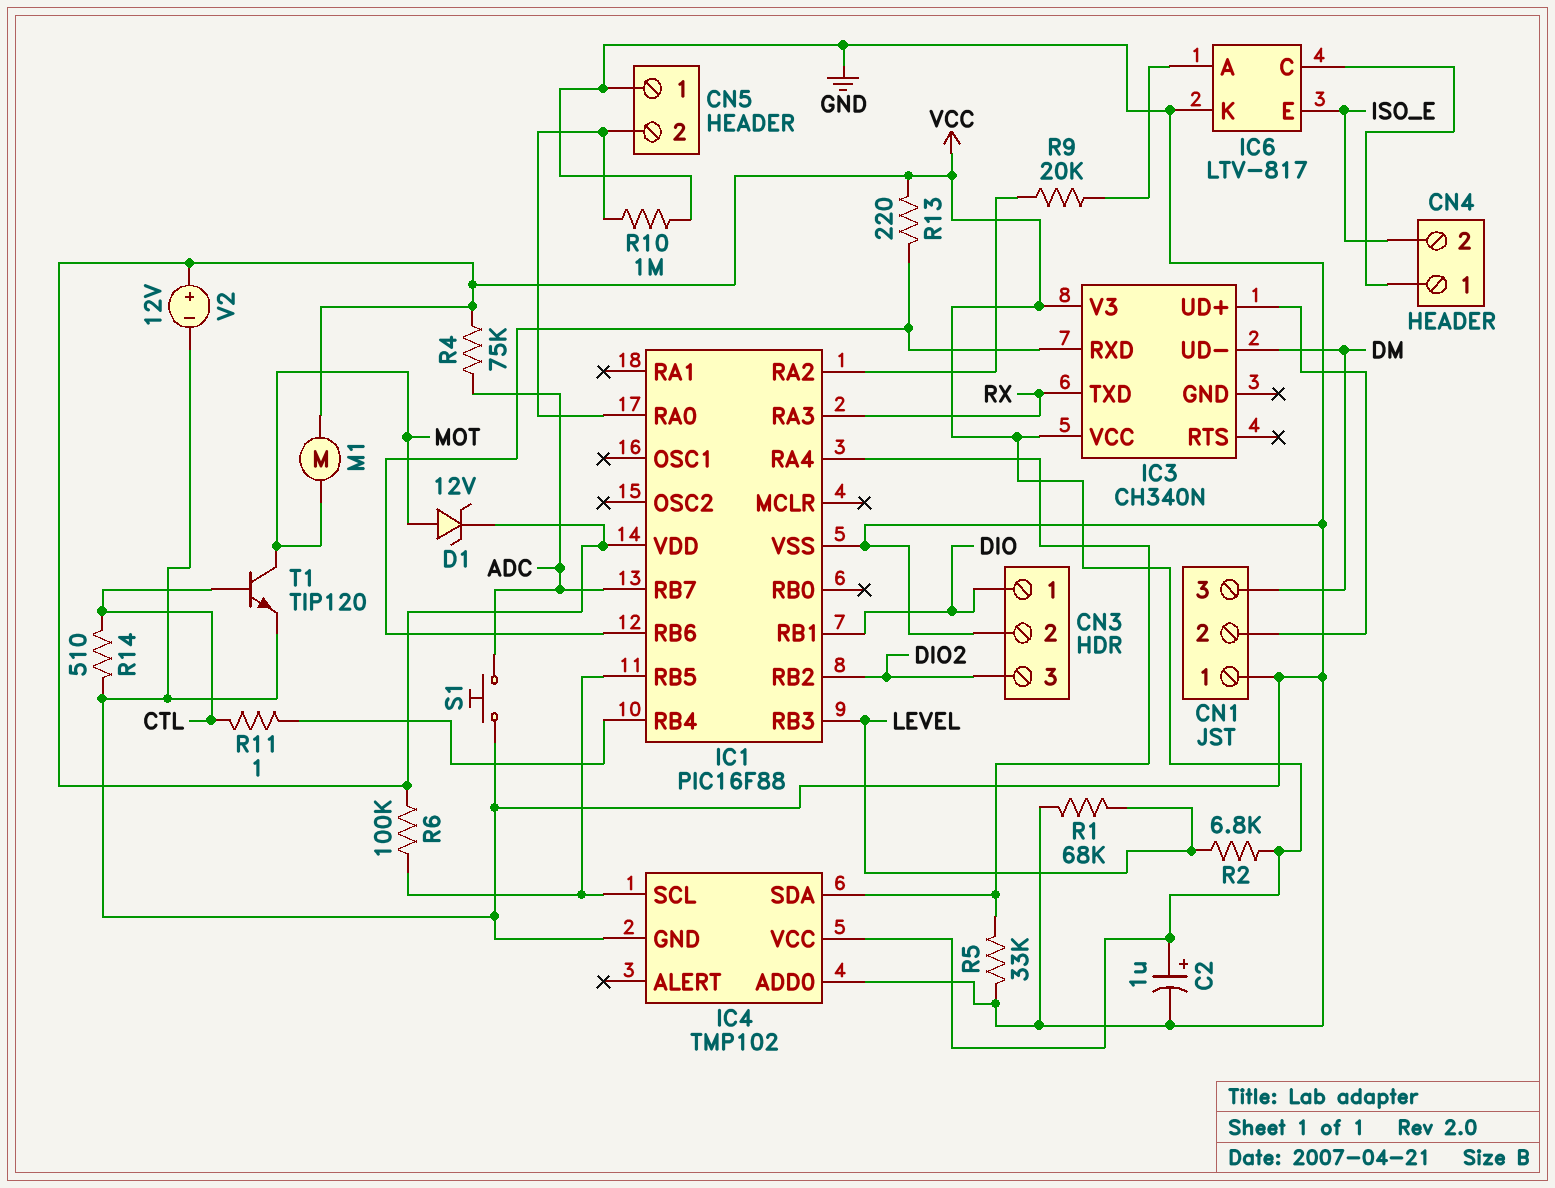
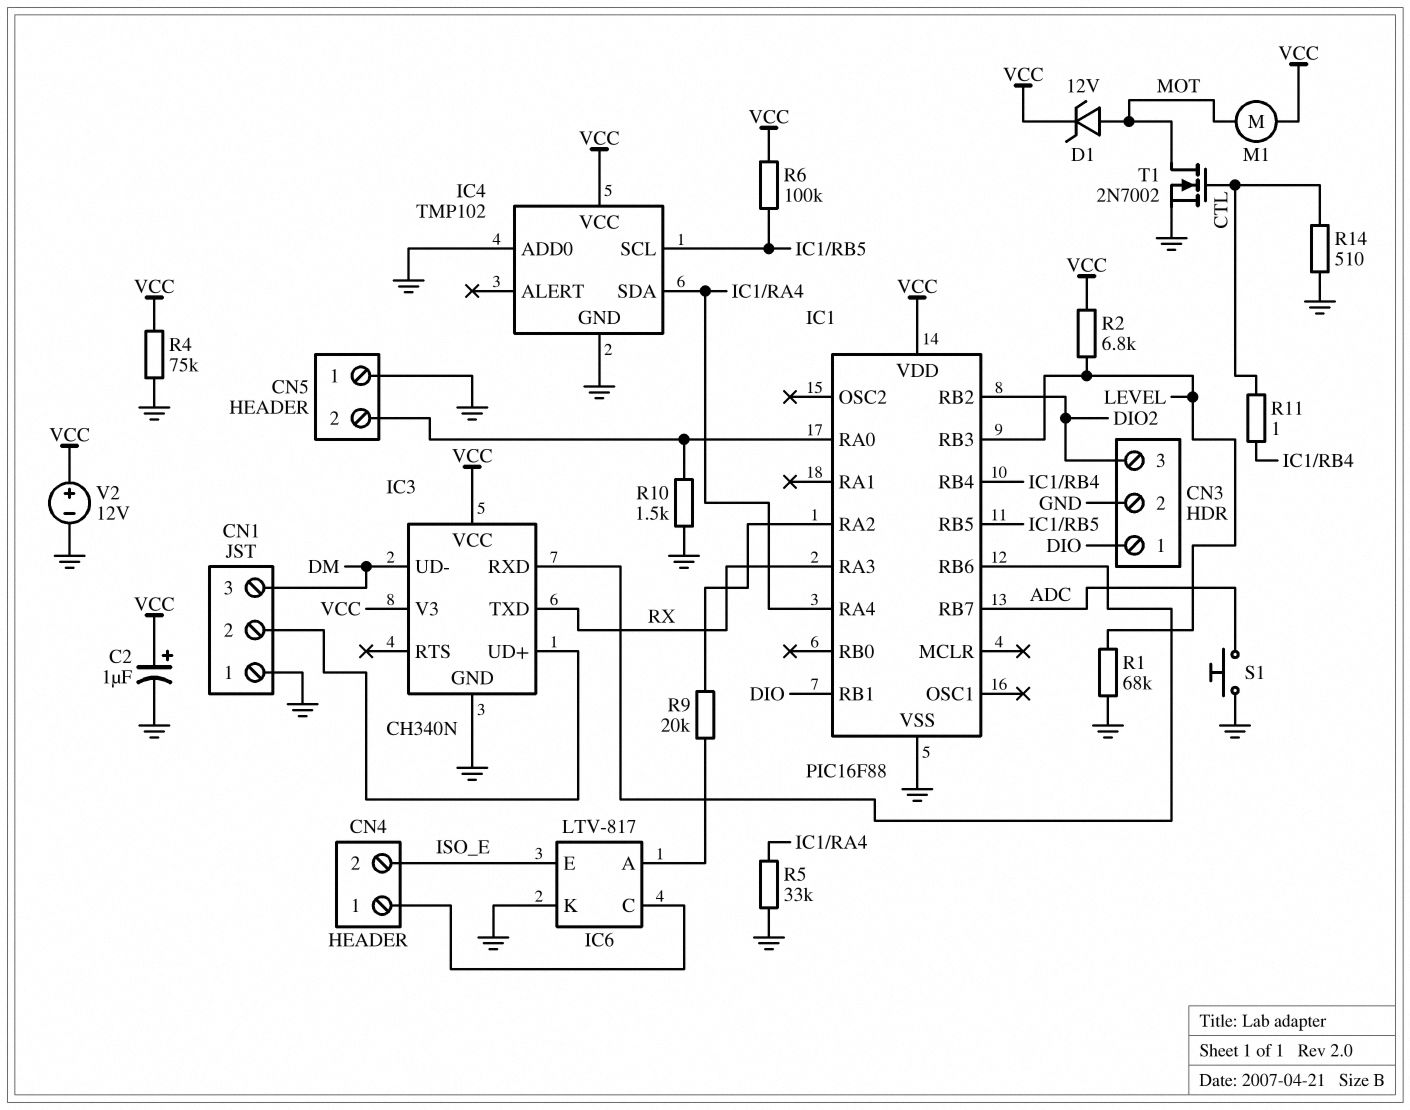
IC3 pin GND: none -> GND
R4: 75k (ADC, VCC) -> 75k (GND, VCC)
R10: 1M (CN5/2, GND) -> 1.5k (CN5/2, GND)
R13: 220 (IC1/RB6, VCC) -> none
T1: NPN TIP120 (B CTL, C MOT, E GND) -> NMOS 2N7002 (G CTL, D MOT, S GND)

